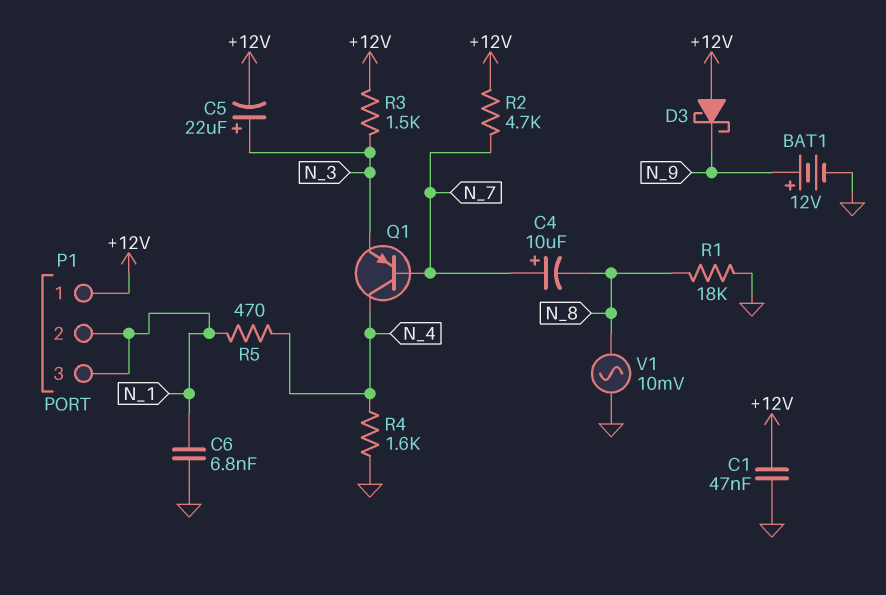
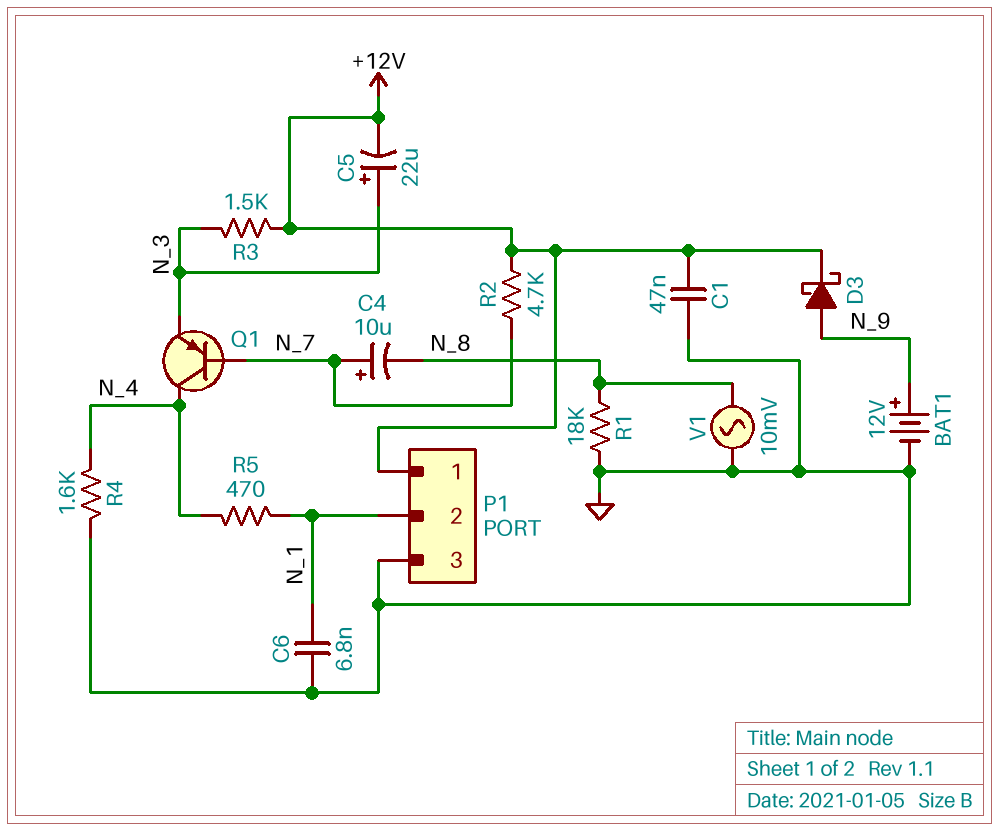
D3: schottky (A +12V, K N_9) -> schottky (A N_9, K +12V)
P1 pin 3: N_1 -> GND

